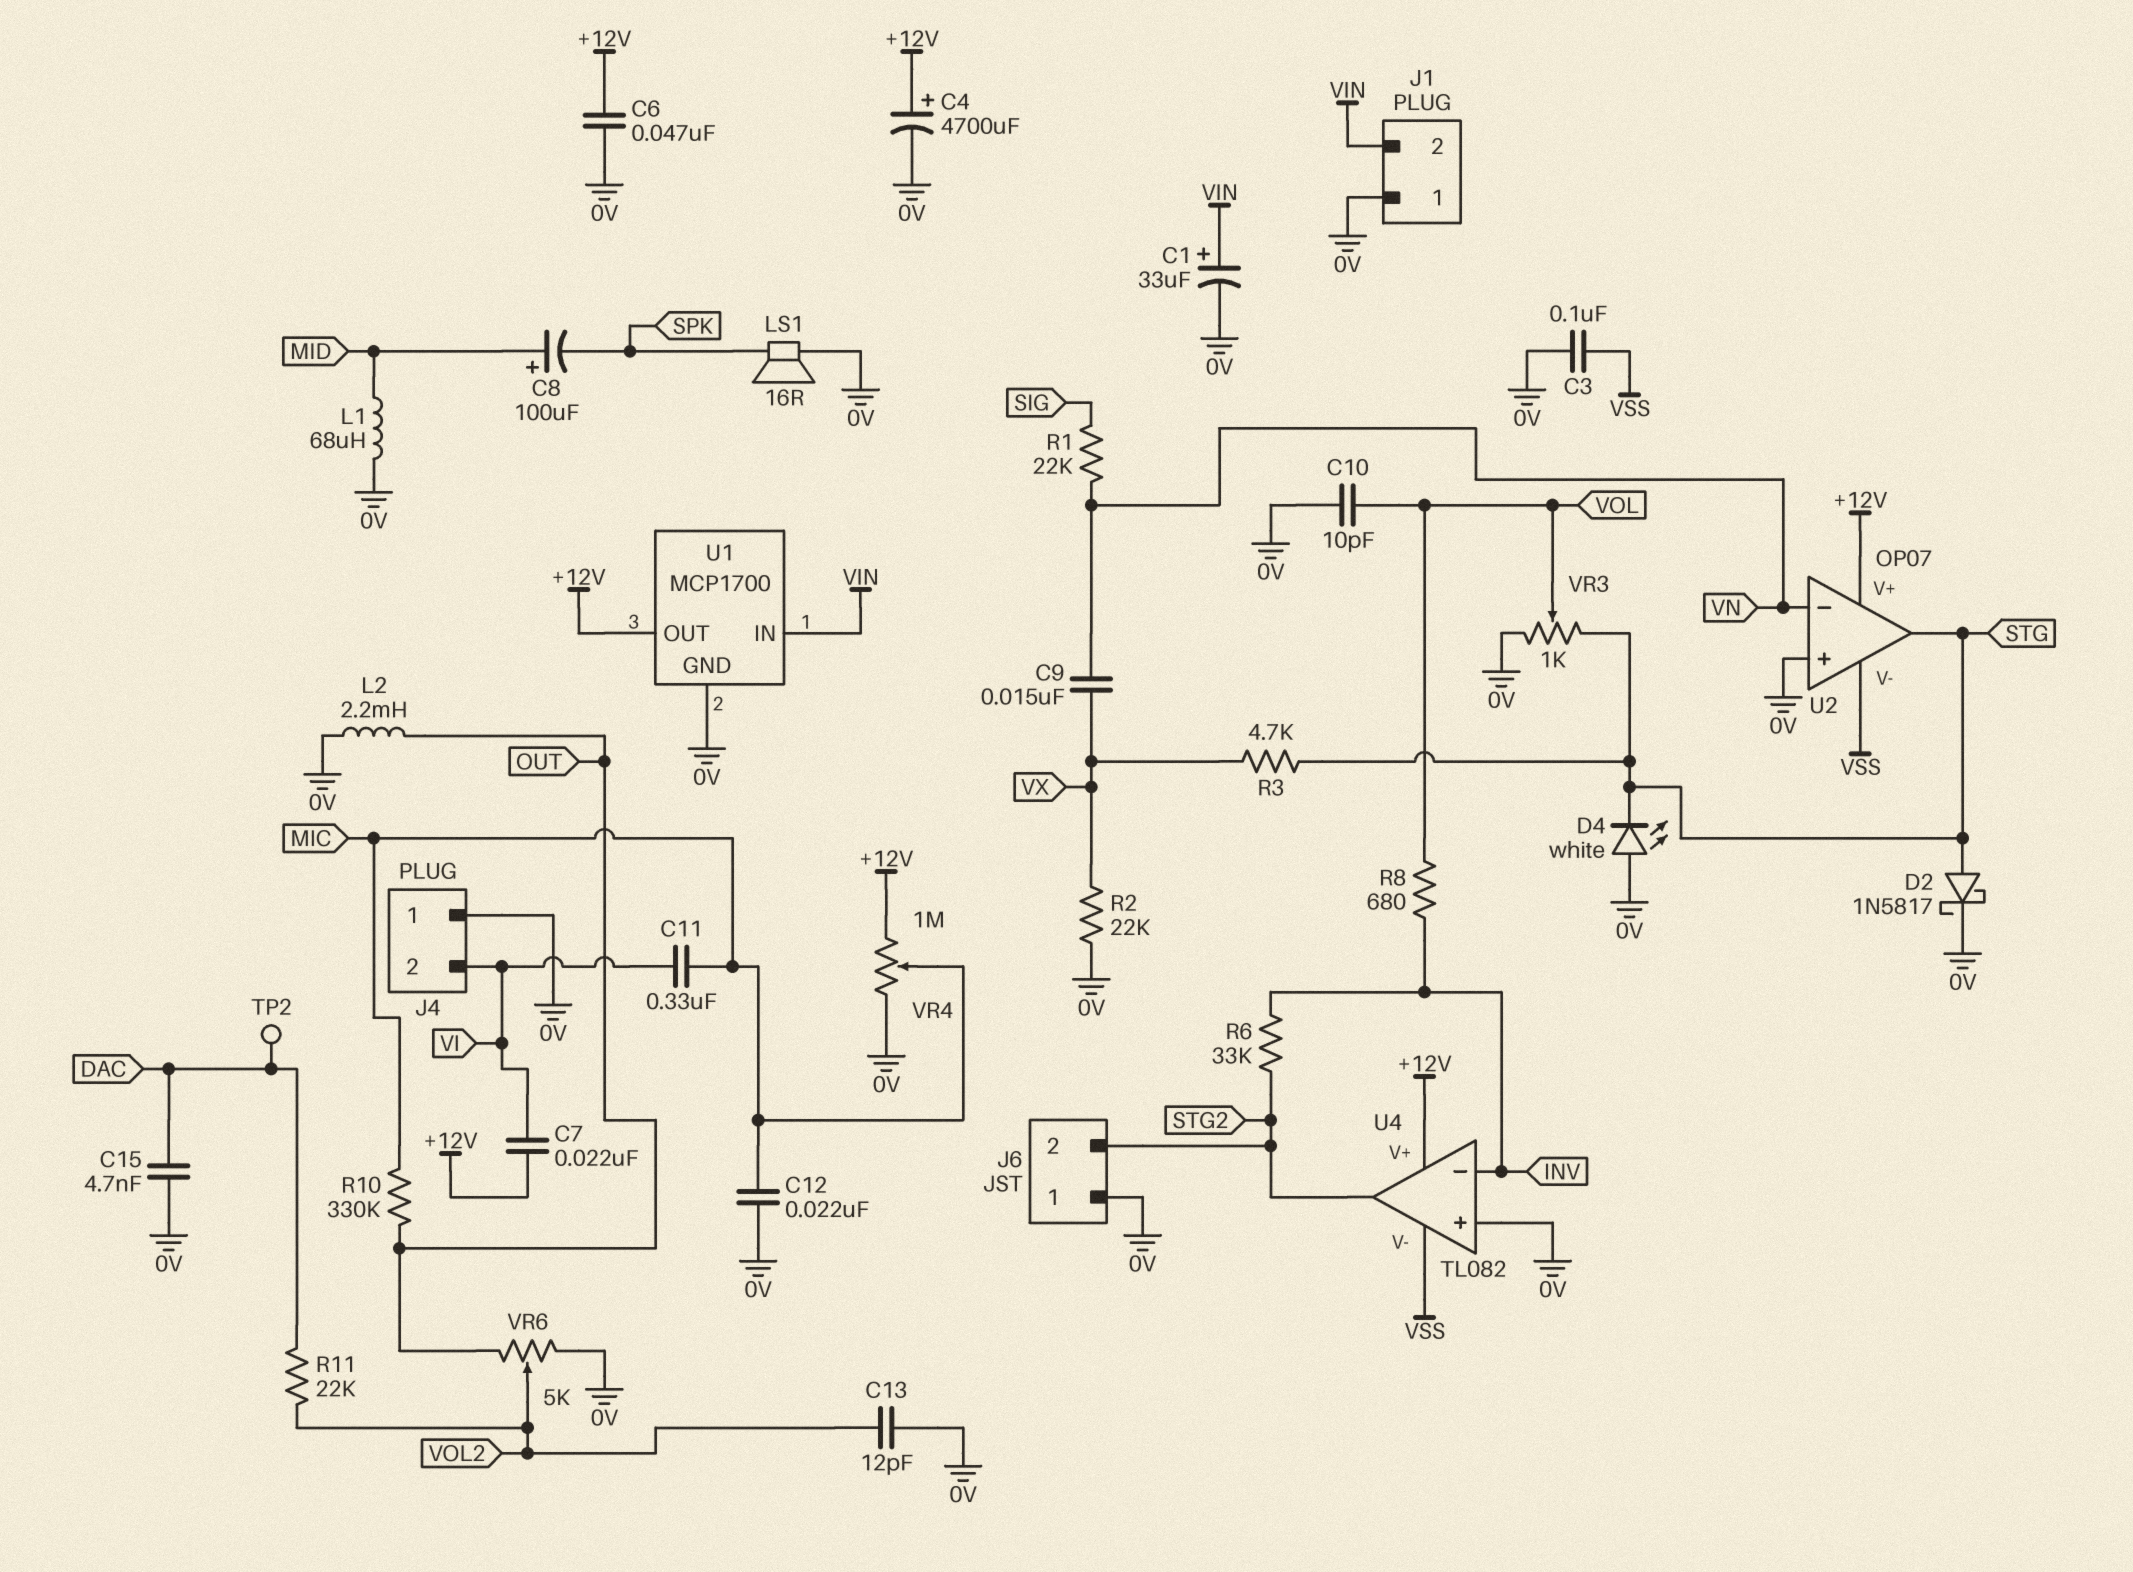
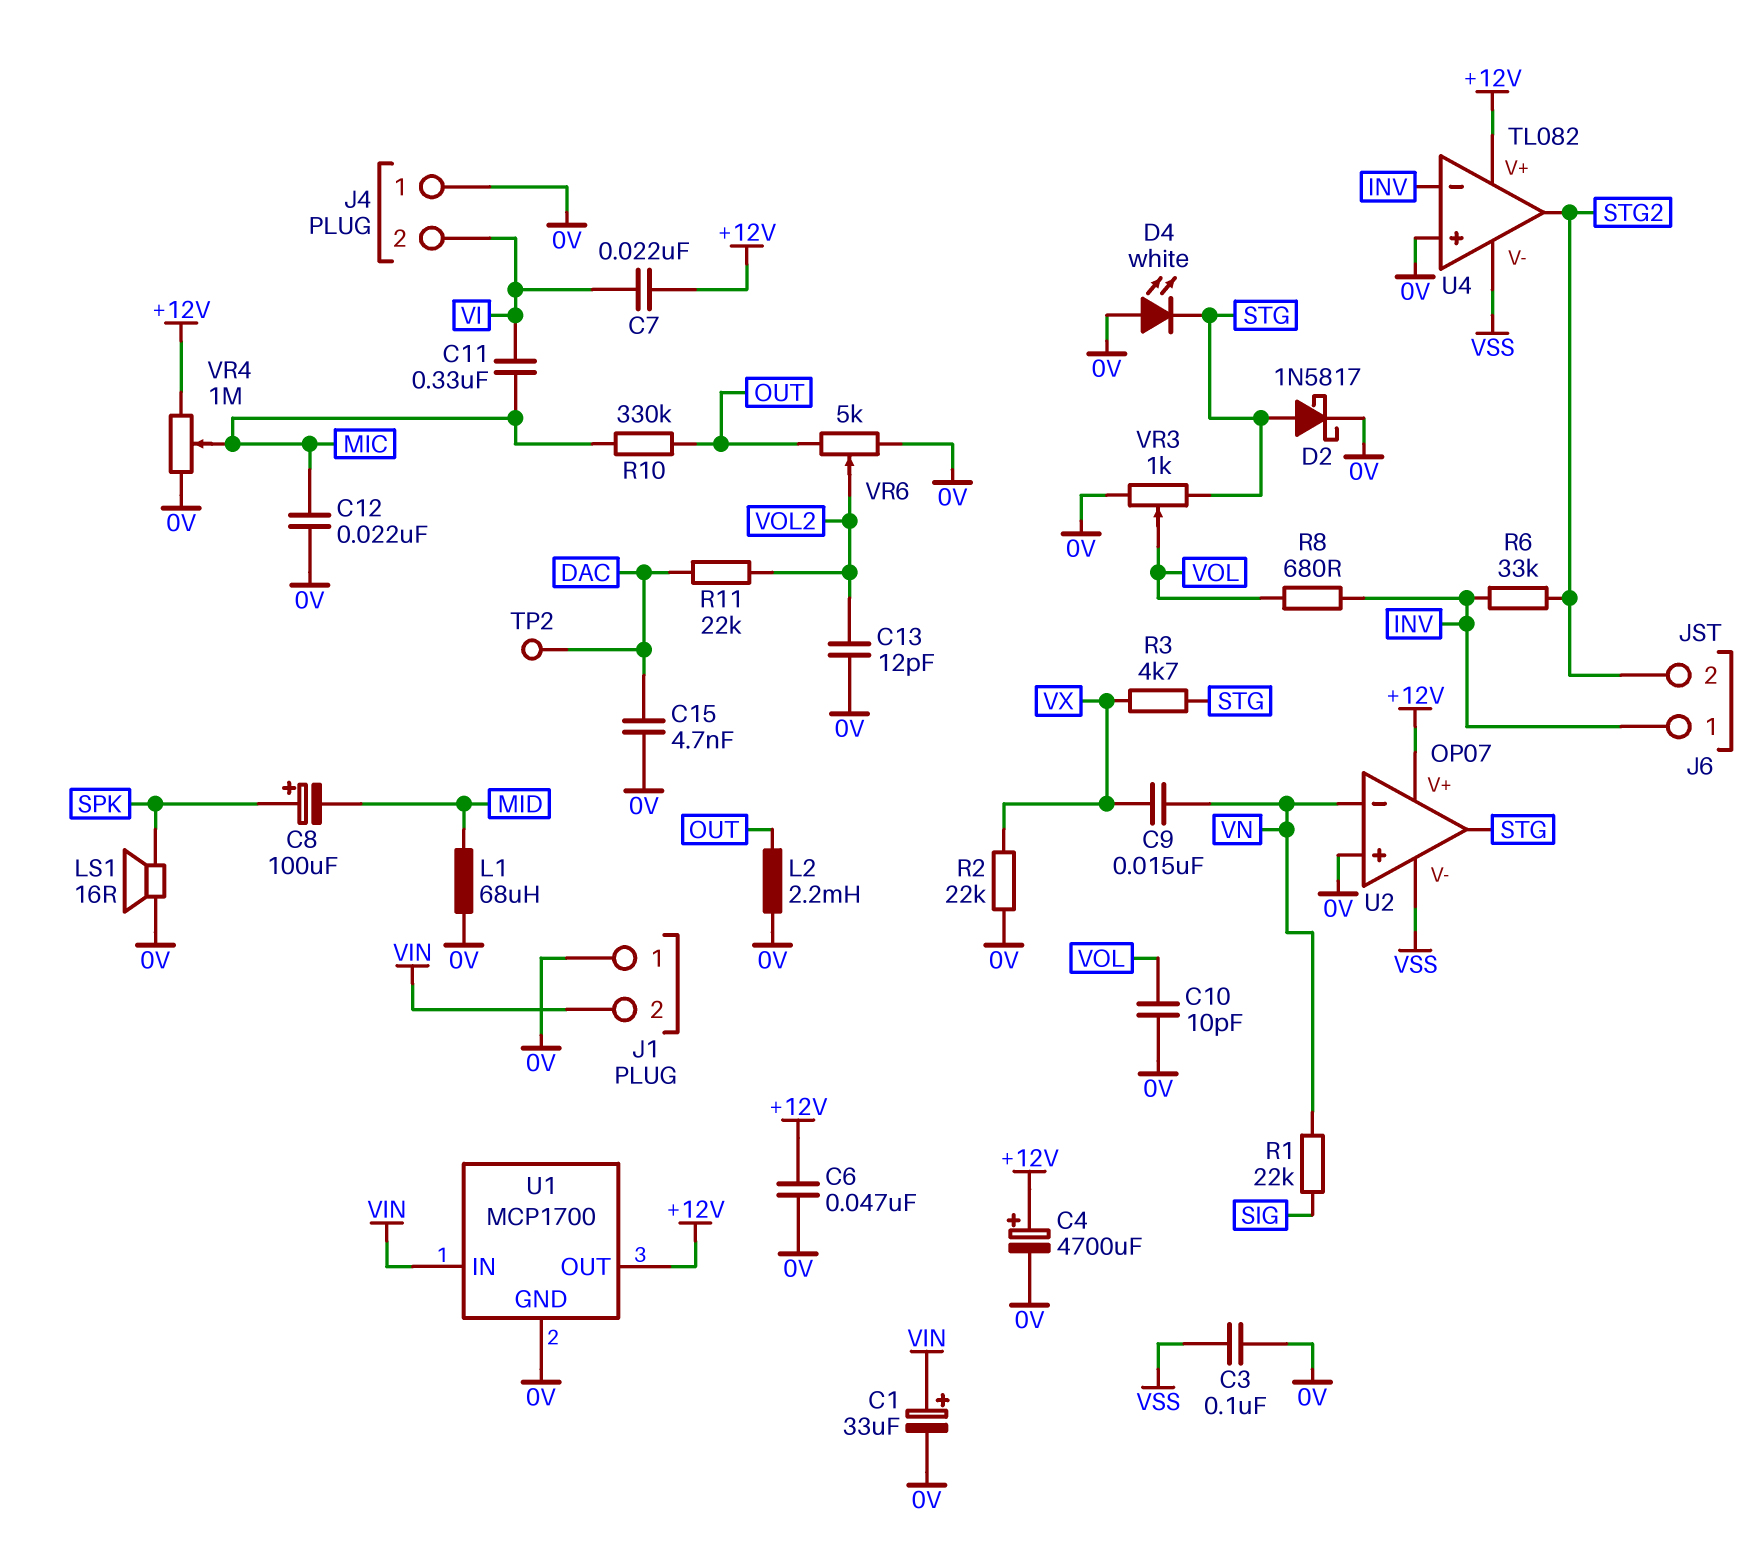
C8: 100uF (plus MID, minus SPK) -> 100uF (plus SPK, minus MID)
J6 pin 1: 0V -> INV

